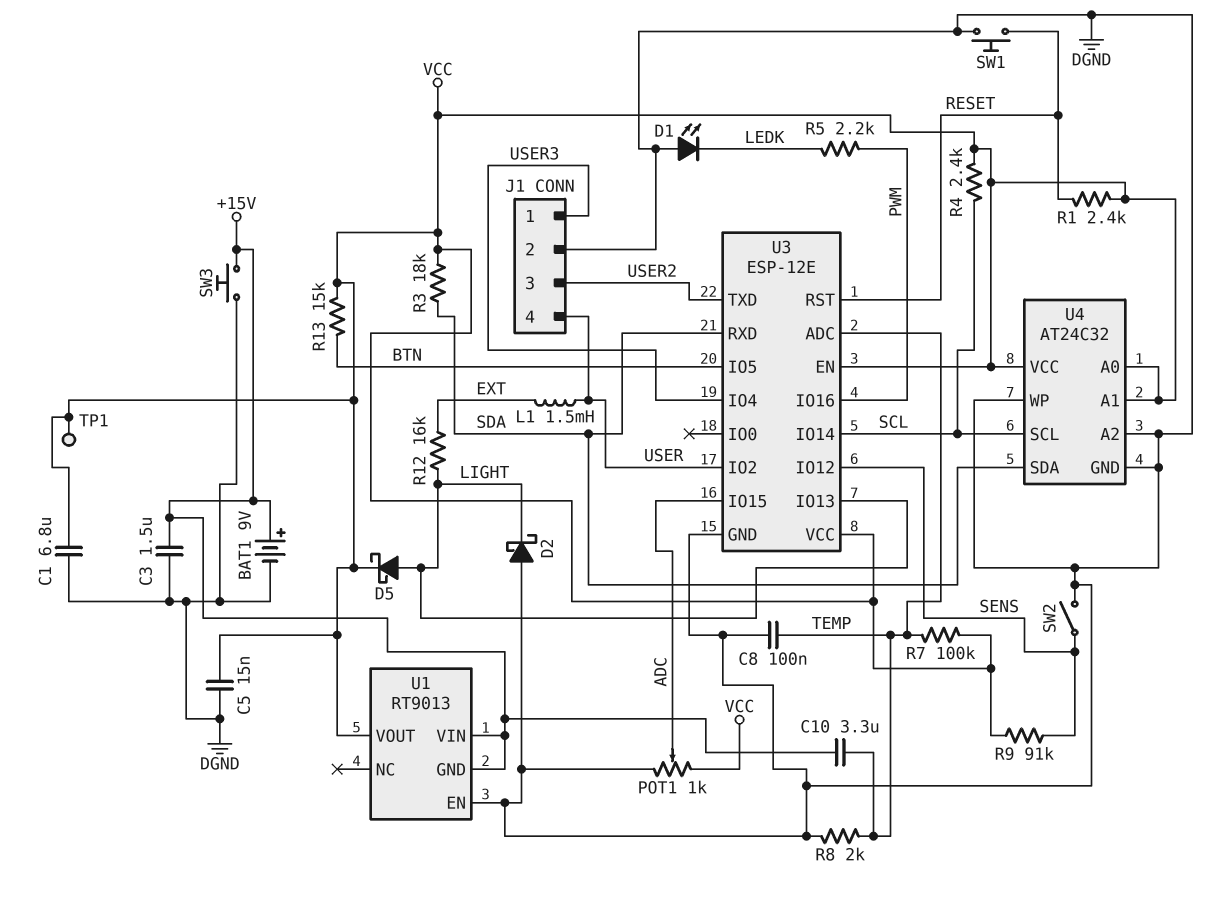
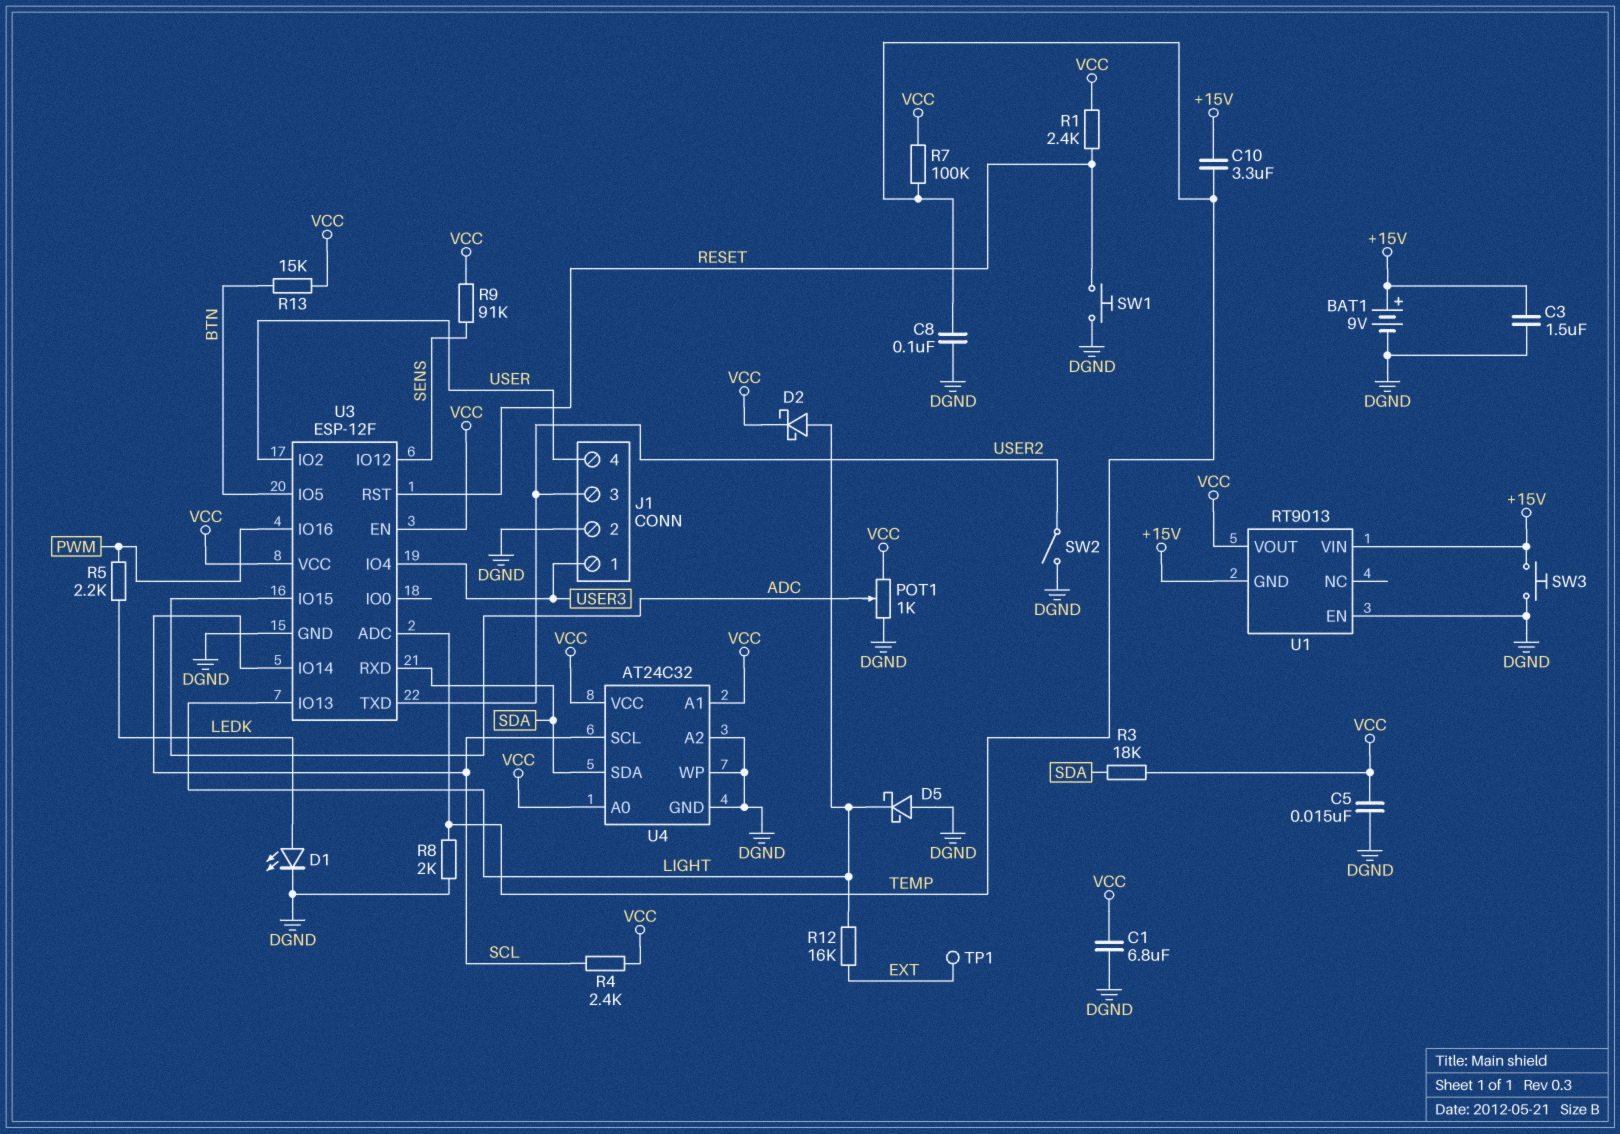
D1: LED (A DGND, K LEDK) -> LED (A LEDK, K DGND)
D2: schottky (A DGND, K LIGHT) -> schottky (A LIGHT, K VCC)
D5: schottky (A LIGHT, K VCC) -> schottky (A DGND, K LIGHT)
L1: 1.5mH (EXT, USER) -> none
SW2: switch (DGND, SENS) -> switch (DGND, USER2)
TP1: test point (VCC) -> test point (EXT)
U3: ESP-12E -> ESP-12F

